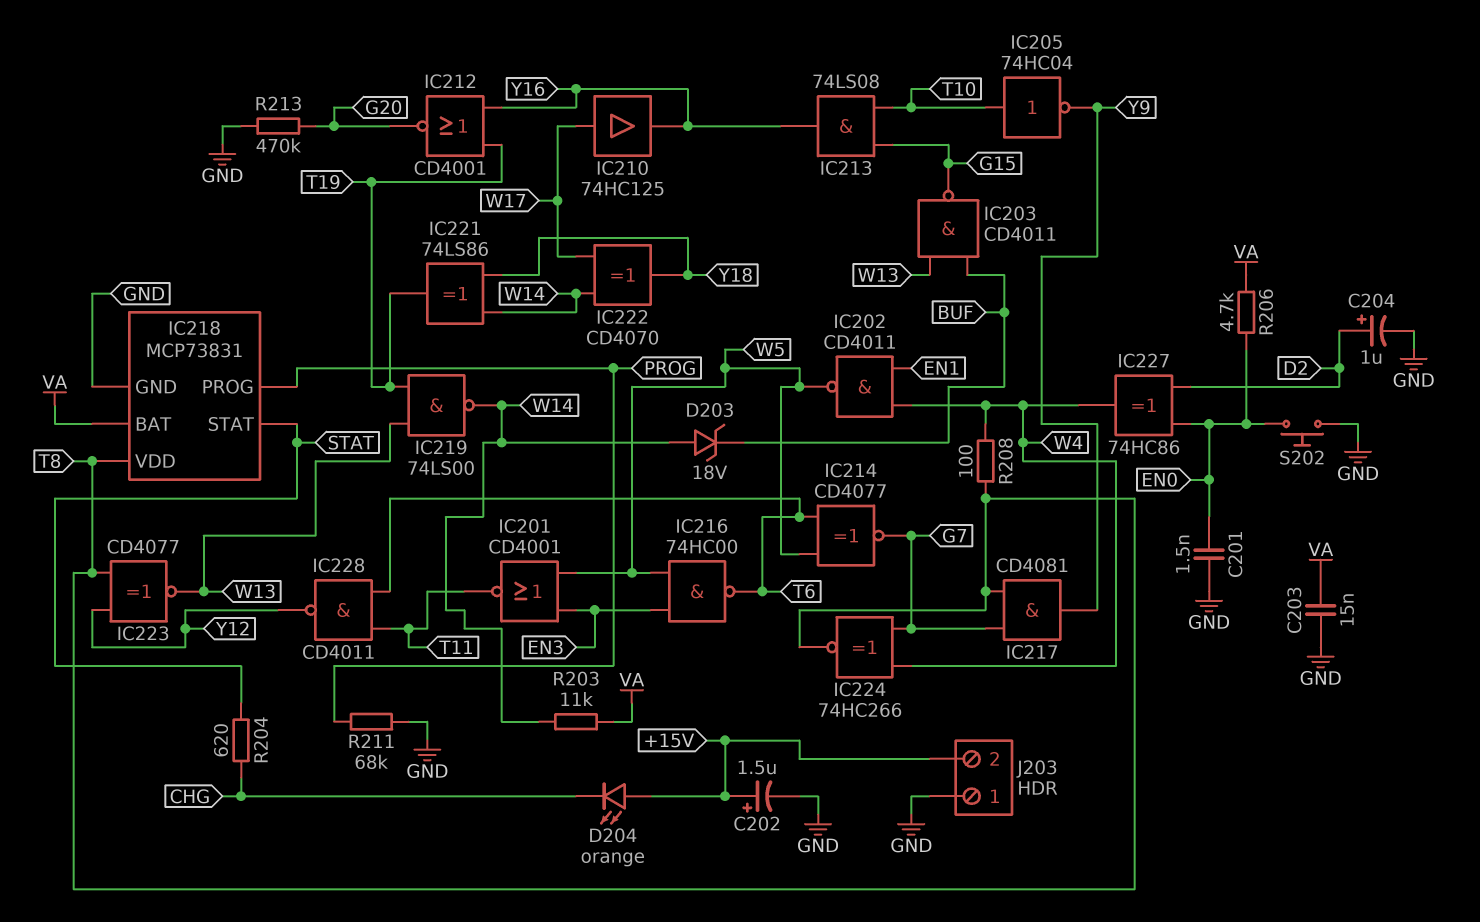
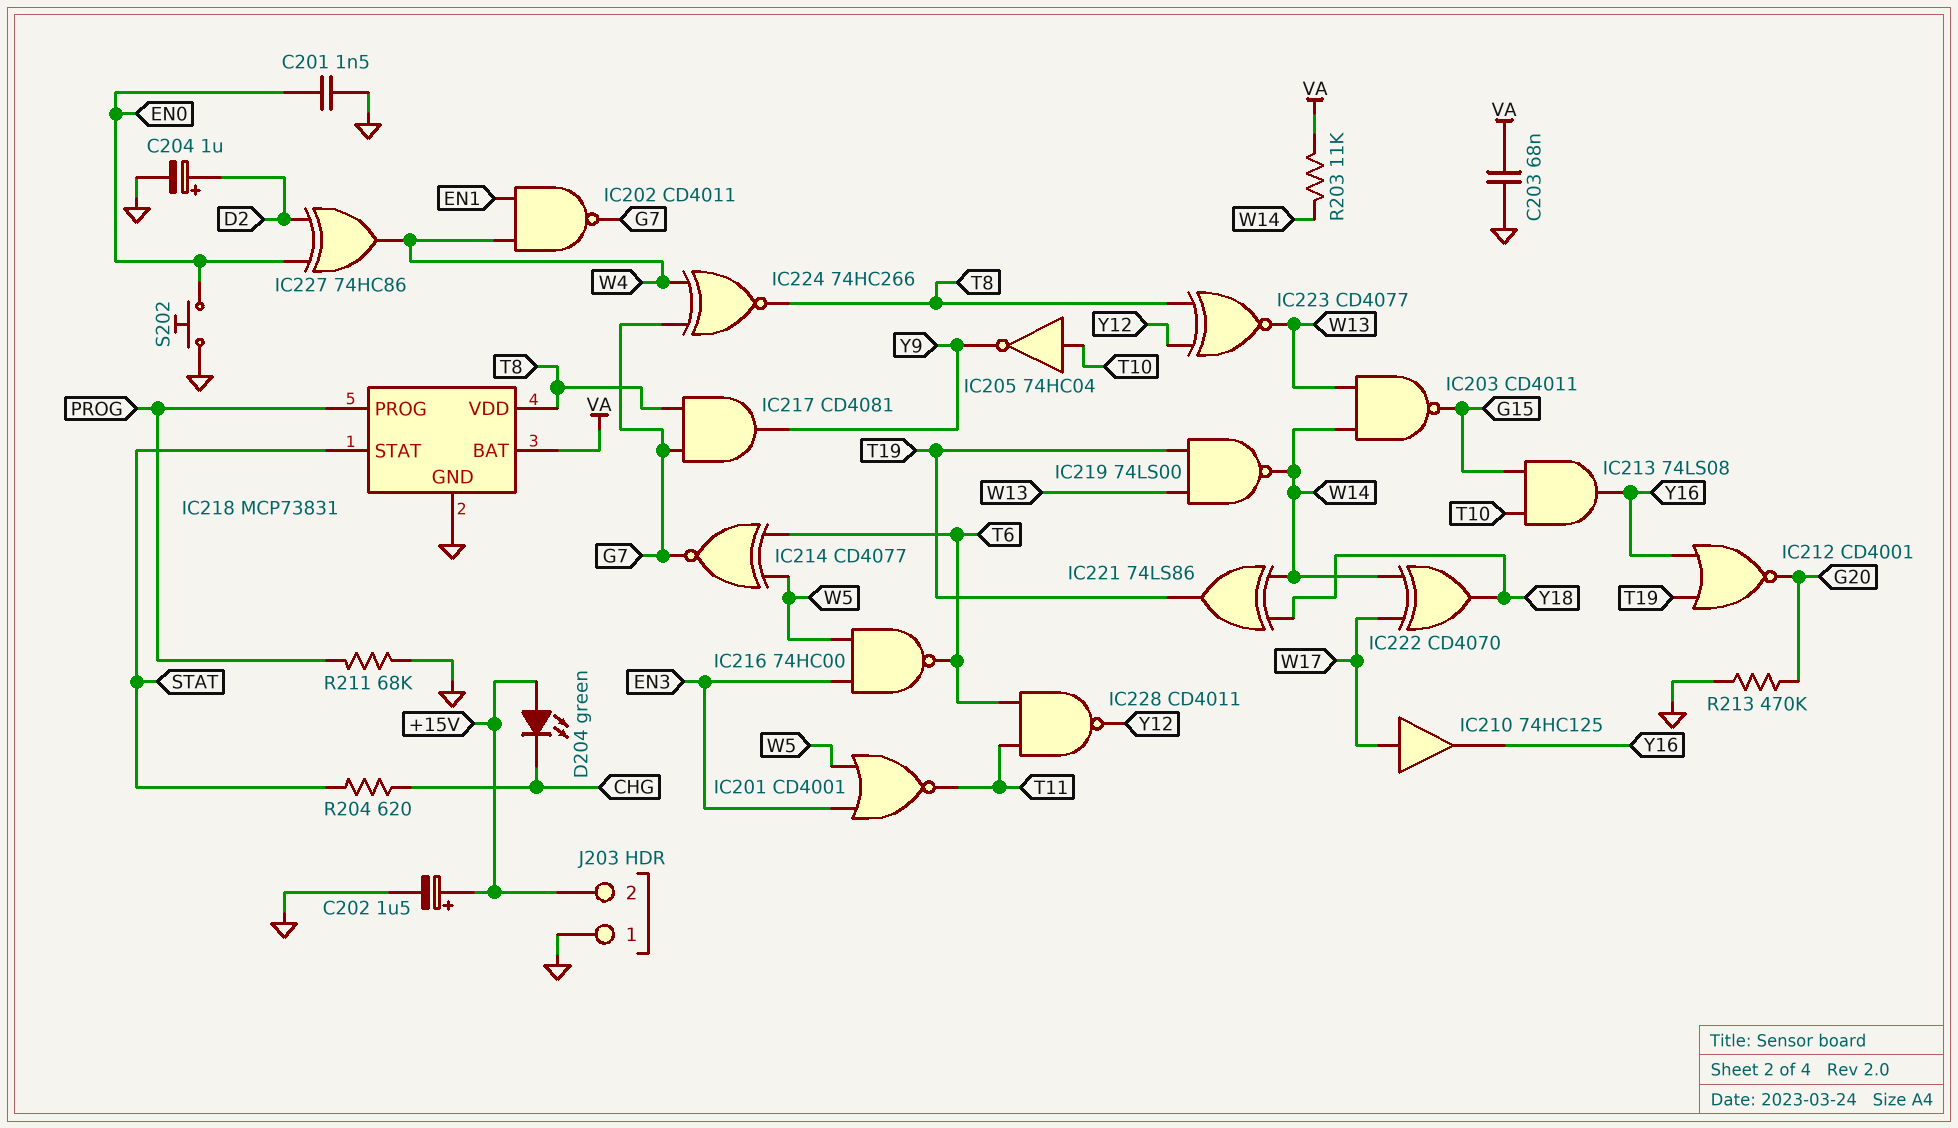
C203: 15nF (GND, VA) -> 68nF (GND, VA)
D203: zener 18V (A W14, K BUF) -> none
D204: LED orange (A +15V, K CHG) -> LED green (A +15V, K CHG)
IC202: NAND CD4011 (in EN1, in W4, out W5) -> NAND CD4011 (in EN1, in W4, out G7)
IC203: NAND CD4011 (in BUF, in W13, out G15) -> NAND CD4011 (in W13, in W14, out G15)
R206: 4.7k (EN0, VA) -> none
R208: 100 (T8, W4) -> none

